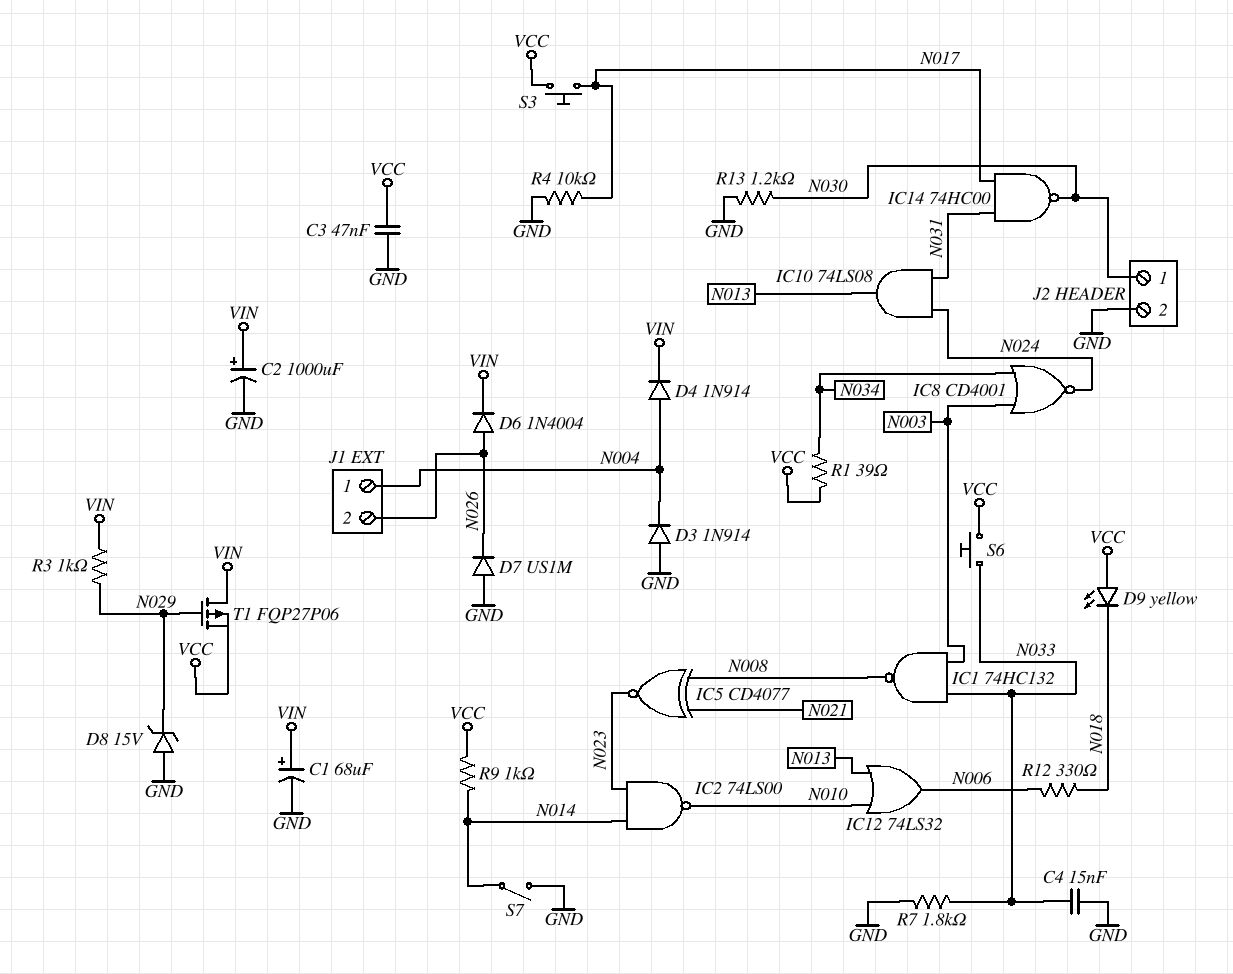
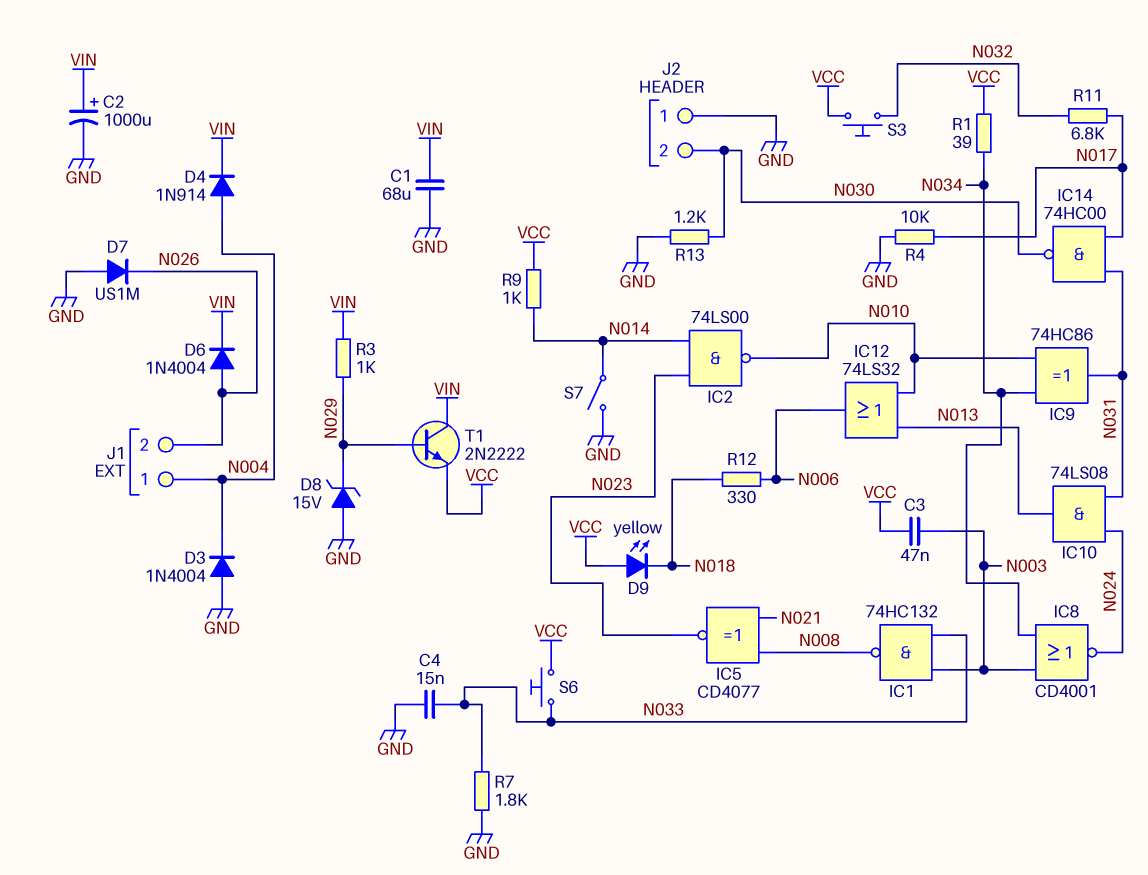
C1: 68uF (plus VIN, minus GND) -> 68uF (GND, VIN)
C3: 47nF (GND, VCC) -> 47nF (N003, VCC)
D3: diode 1N914 (A GND, K N004) -> diode 1N4004 (A GND, K N004)
IC9: none -> XOR 74HC86 (in N010, in N034, out N031)
J2 pin 1: N030 -> GND
J2 pin 2: GND -> N030
R11: none -> 6.8k (N017, N032)
S3: button (N017, VCC) -> button (N032, VCC)
T1: PMOS FQP27P06 (G N029, D VIN, S VCC) -> NPN 2N2222 (B N029, C VIN, E VCC)

